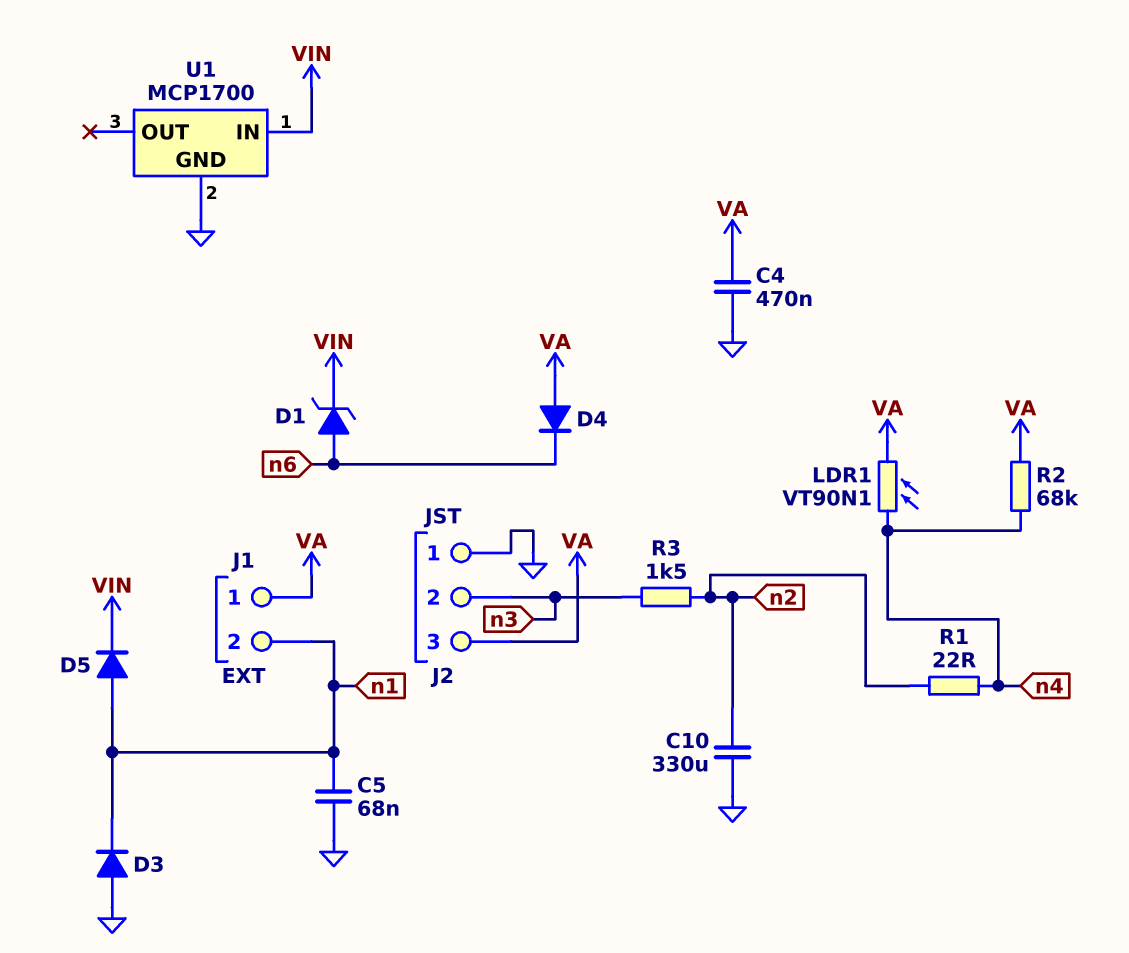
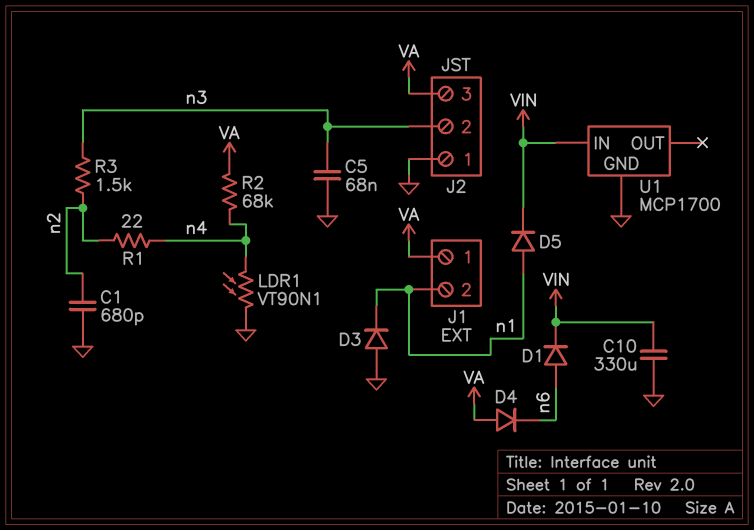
C1: none -> 680pF (GND, n2)
C4: 470nF (GND, VA) -> none
C5: 68nF (GND, n1) -> 68nF (GND, n3)
C10: 330uF (GND, n2) -> 330uF (GND, VIN)
D1: zener (A n6, K VIN) -> diode (A n6, K VIN)
LDR1: VT90N1 (VA, n4) -> VT90N1 (GND, n4)

